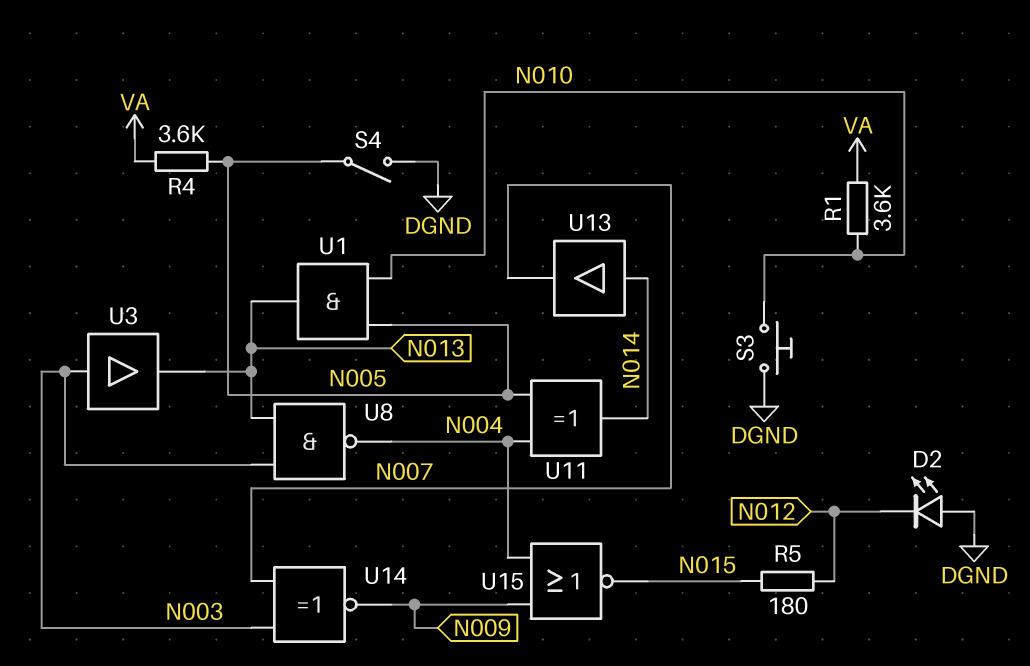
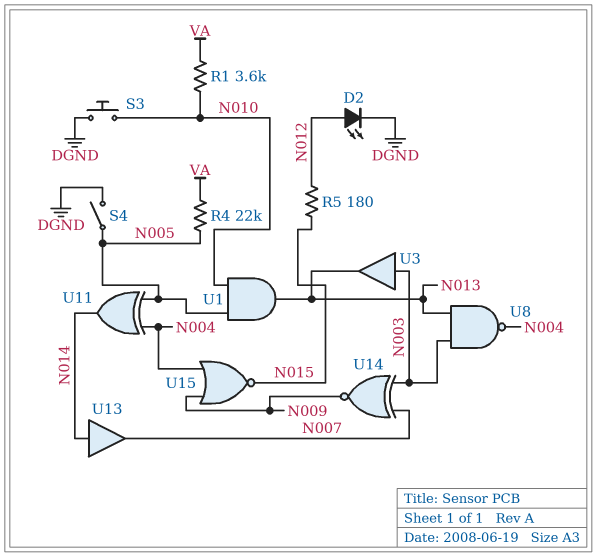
D2: LED (A DGND, K N012) -> LED (A N012, K DGND)
R4: 3.6k (N005, VA) -> 22k (N005, VA)

